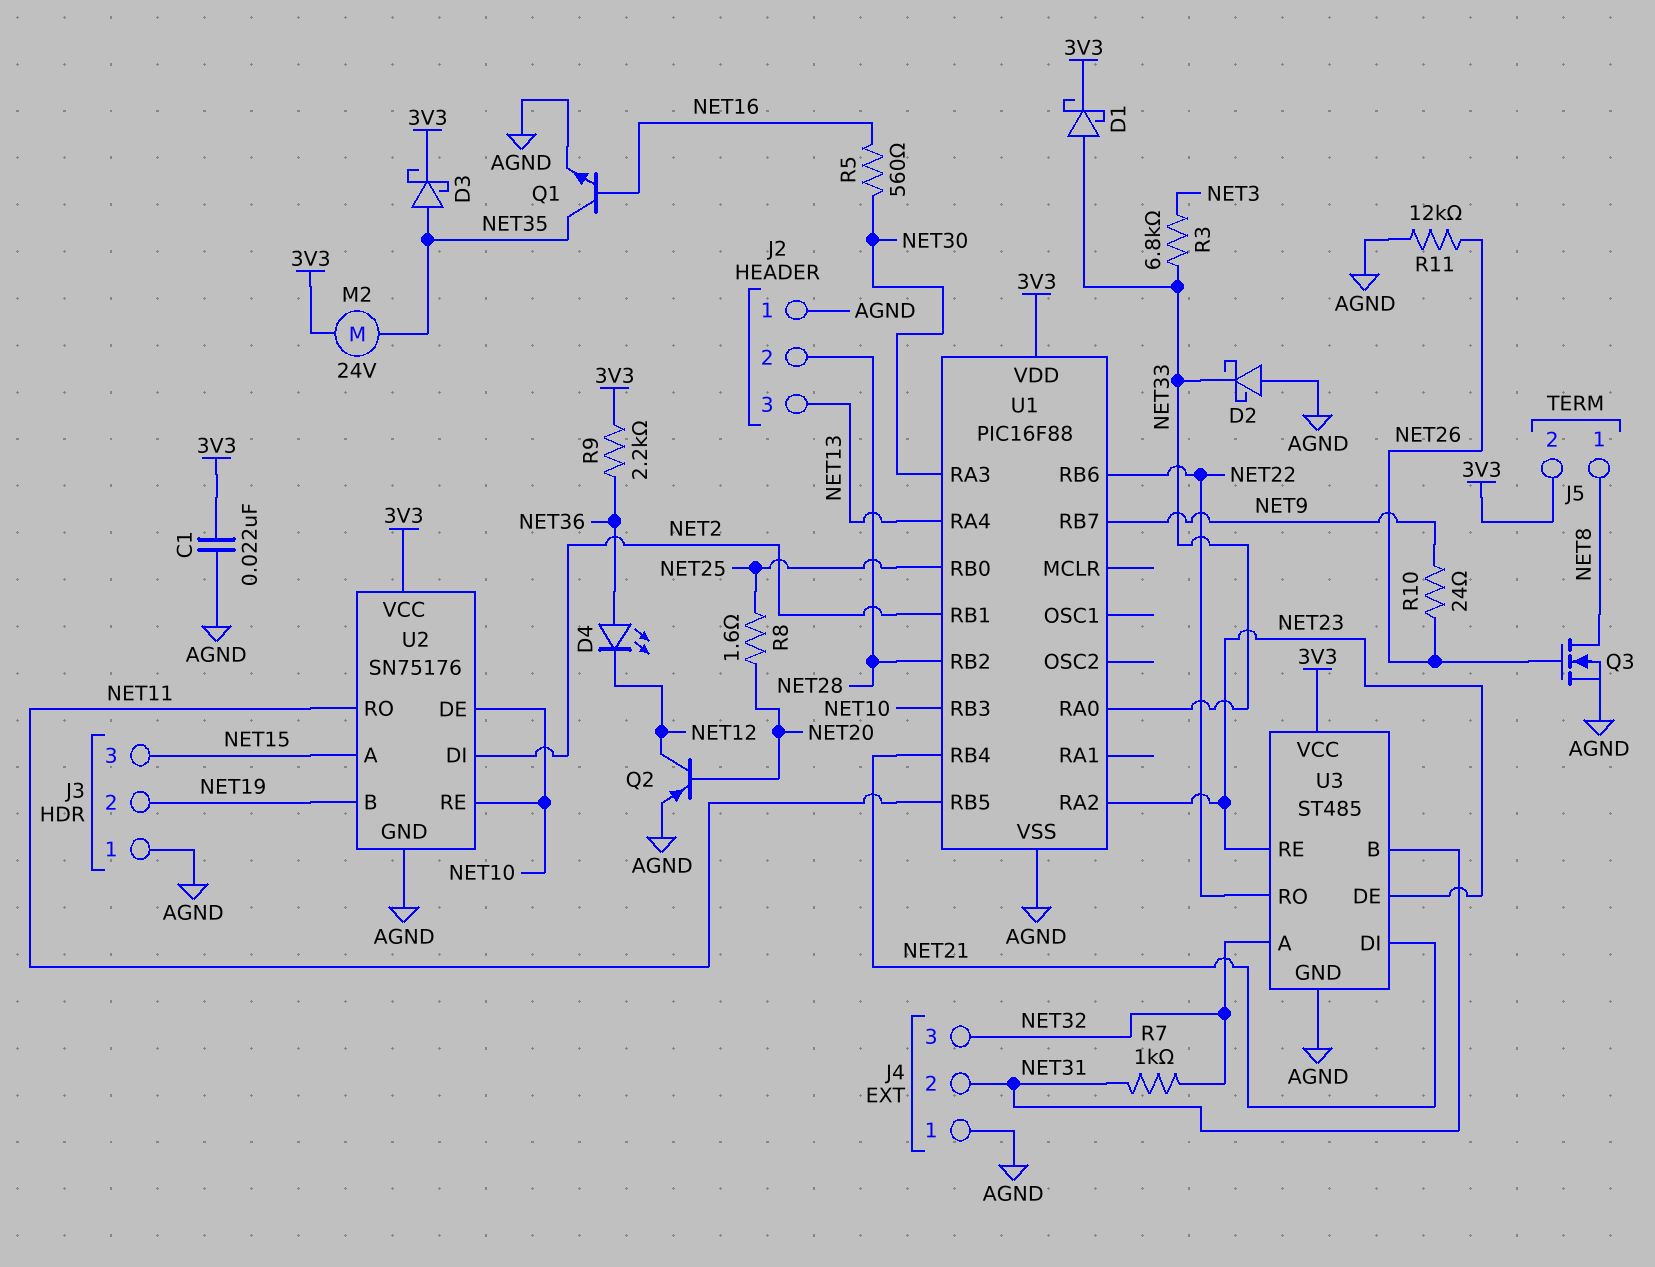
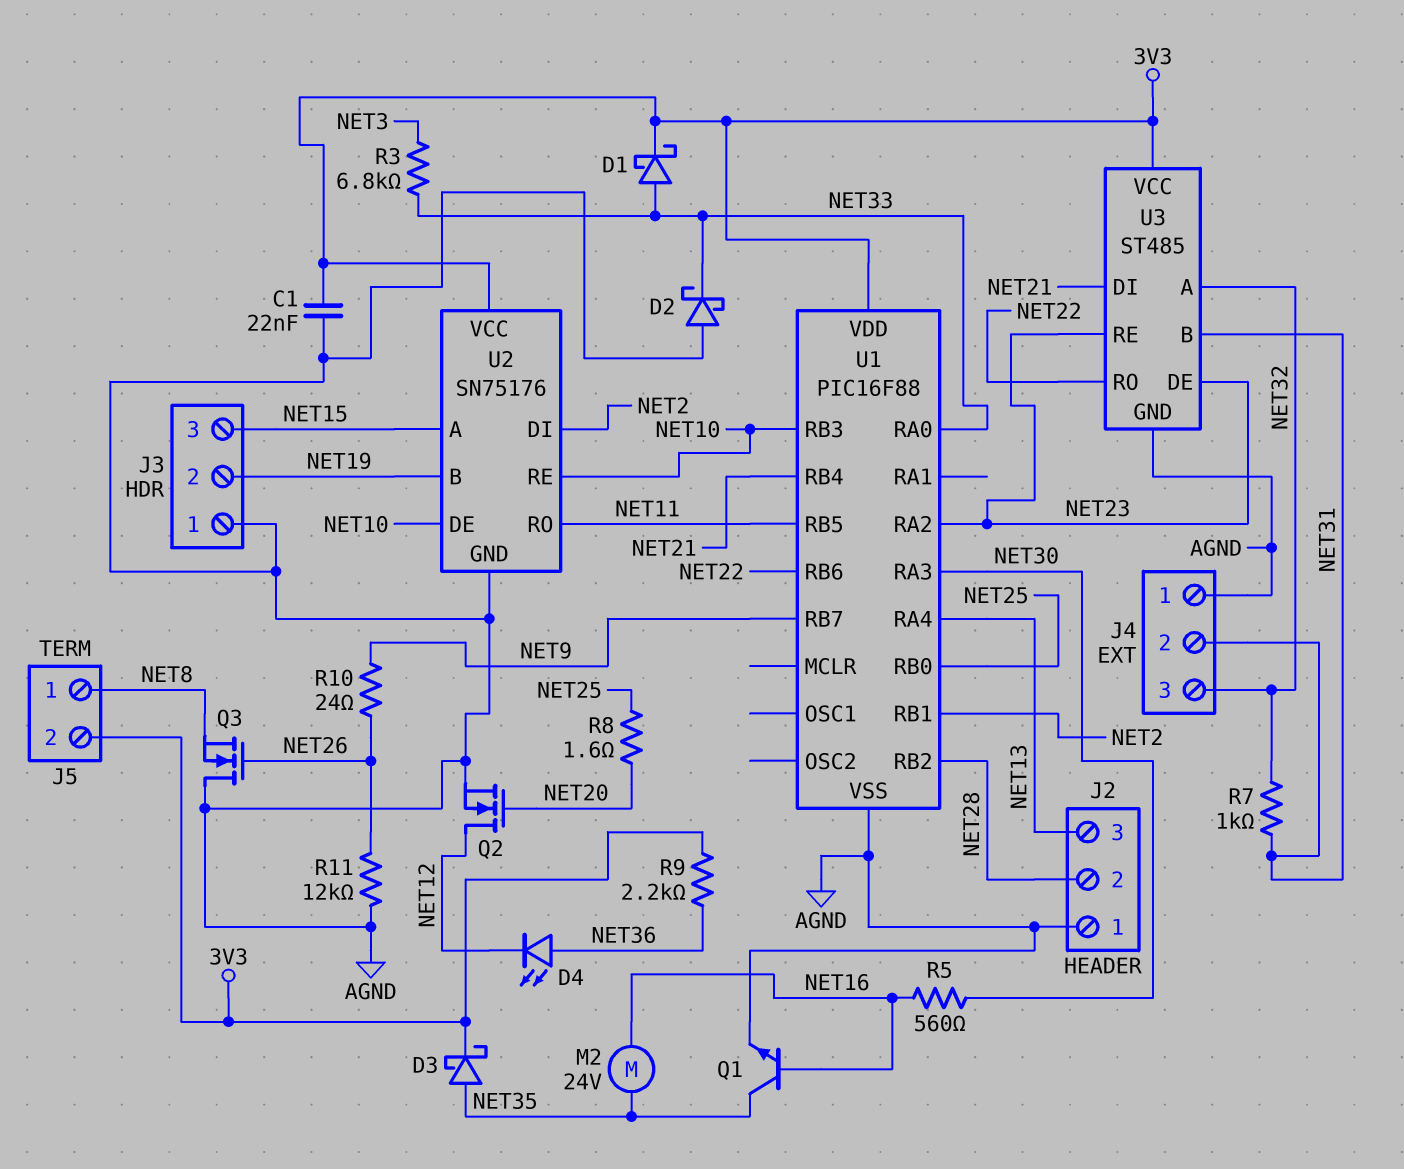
M2: motor 24V (3V3, NET35) -> motor 24V (NET16, NET35)
Q2: PNP (B NET20, C NET12, E AGND) -> NMOS (G NET20, D NET12, S AGND)
Q3: NMOS (G NET26, D NET8, S AGND) -> NMOS (G NET26, D AGND, S NET8)

